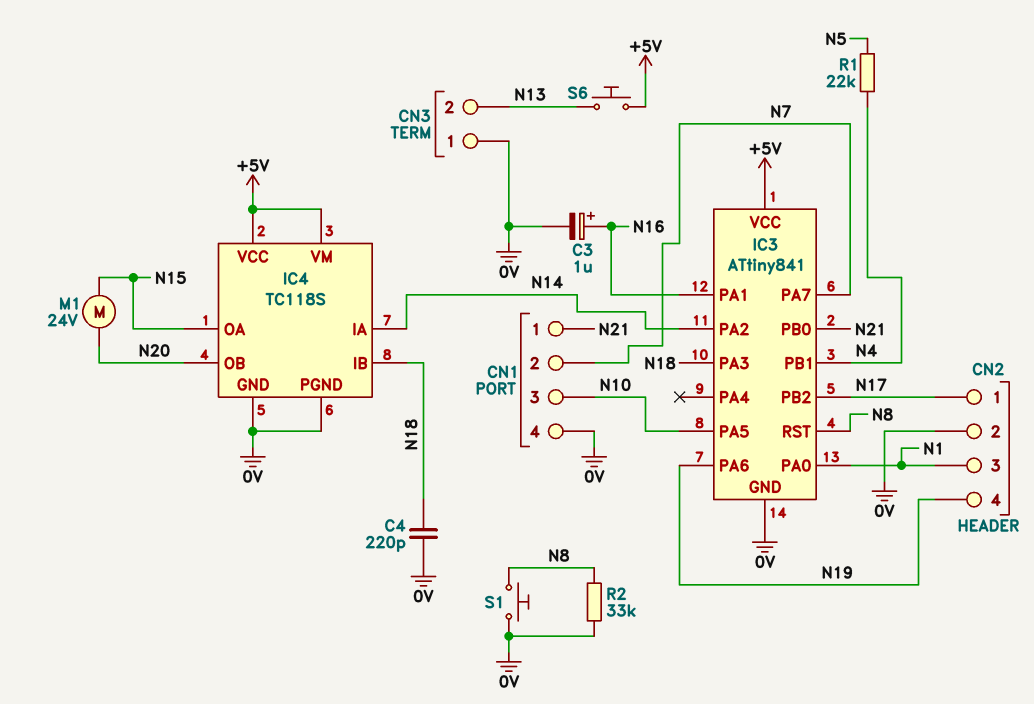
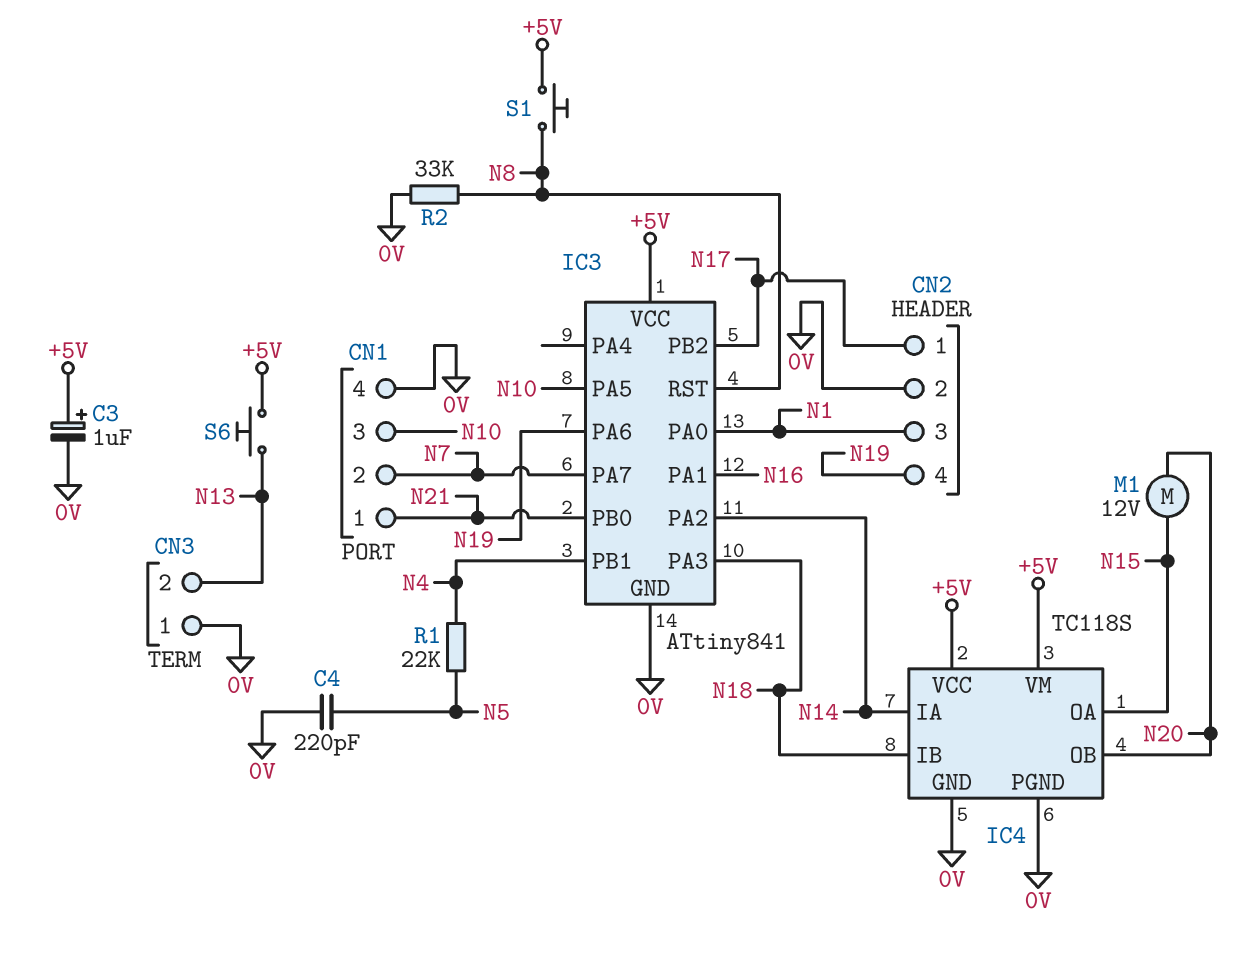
C3: 1uF (plus N16, minus 0V) -> 1uF (plus +5V, minus 0V)
C4: 220pF (0V, N18) -> 220pF (0V, N5)
M1: motor 24V (N15, N20) -> motor 12V (N15, N20)
S1: button (0V, N8) -> button (+5V, N8)

